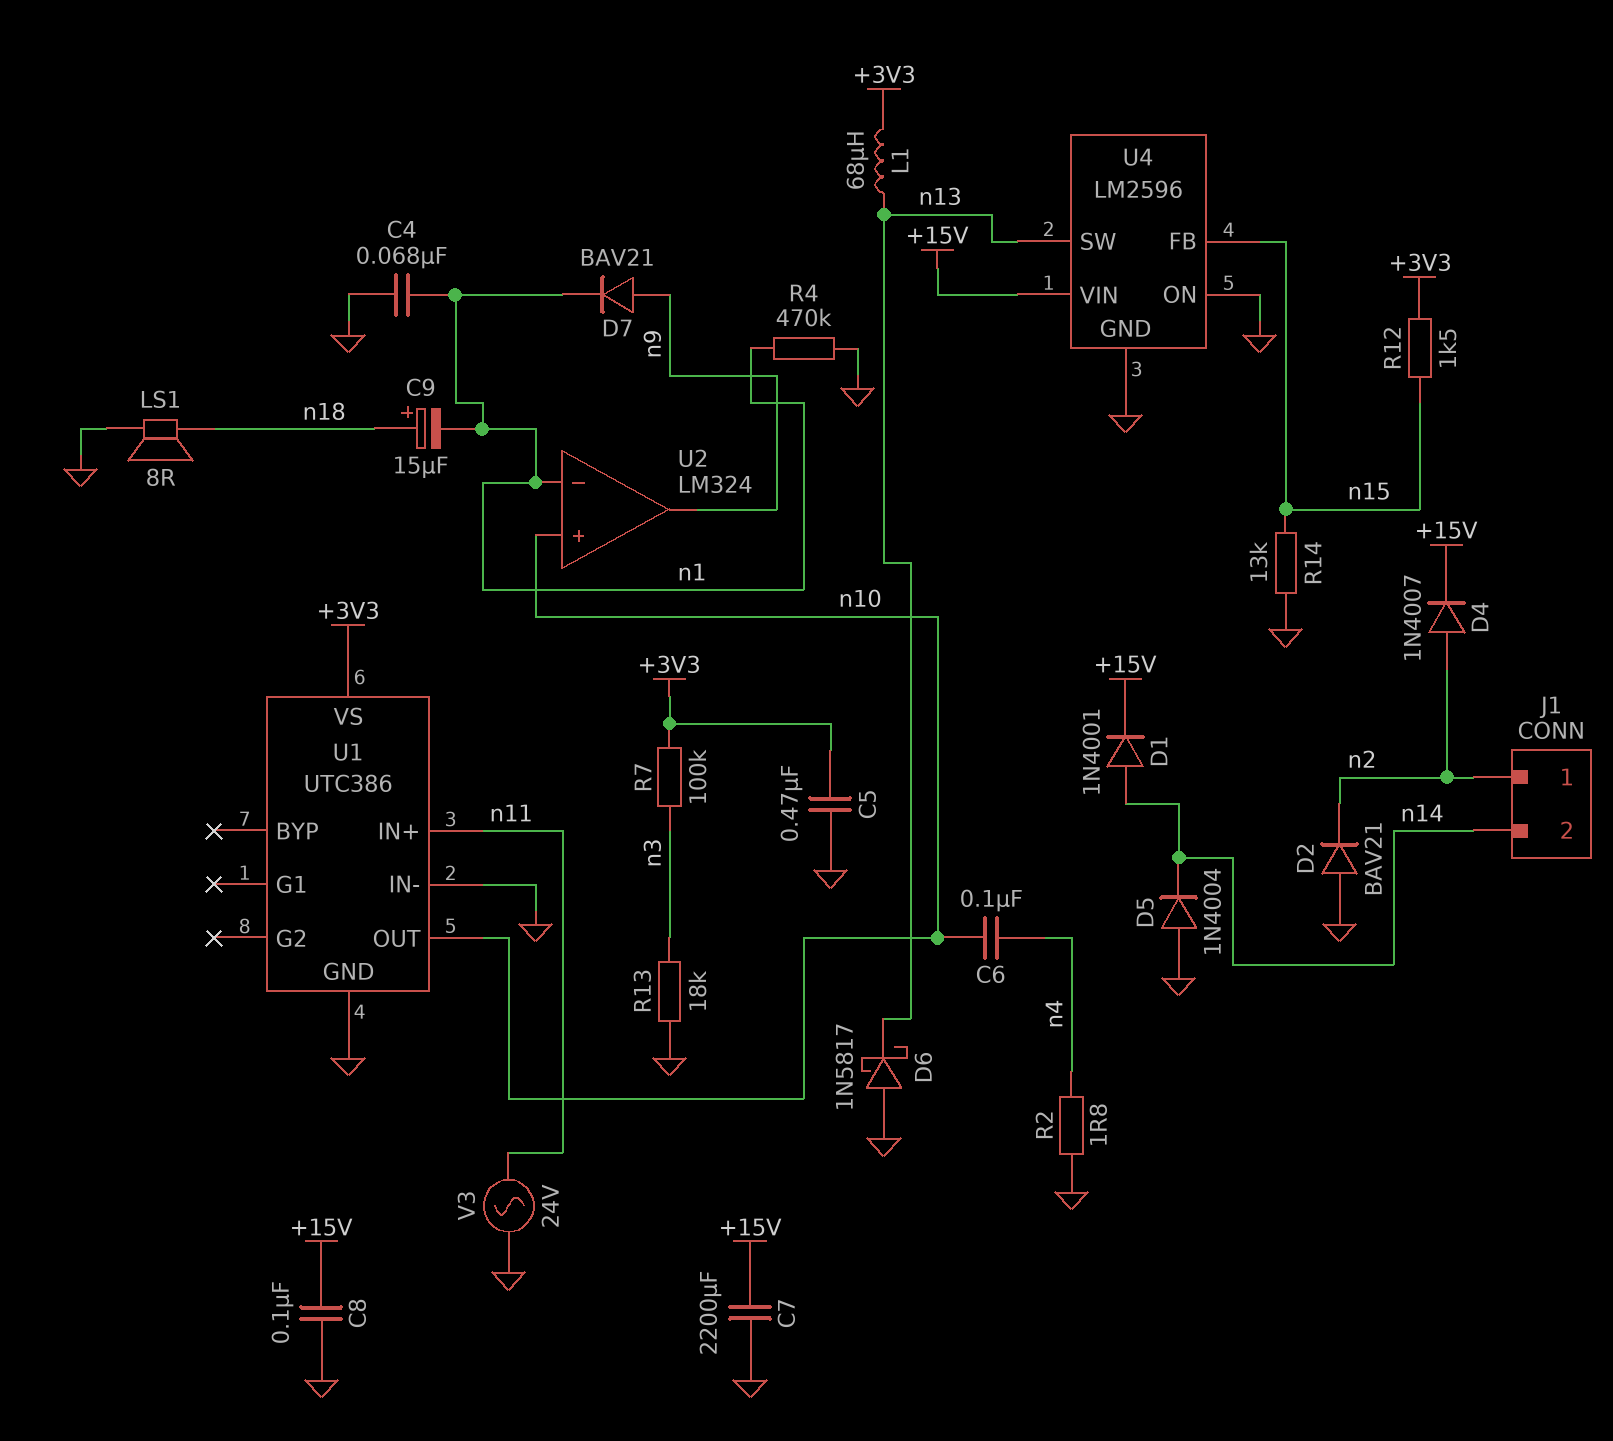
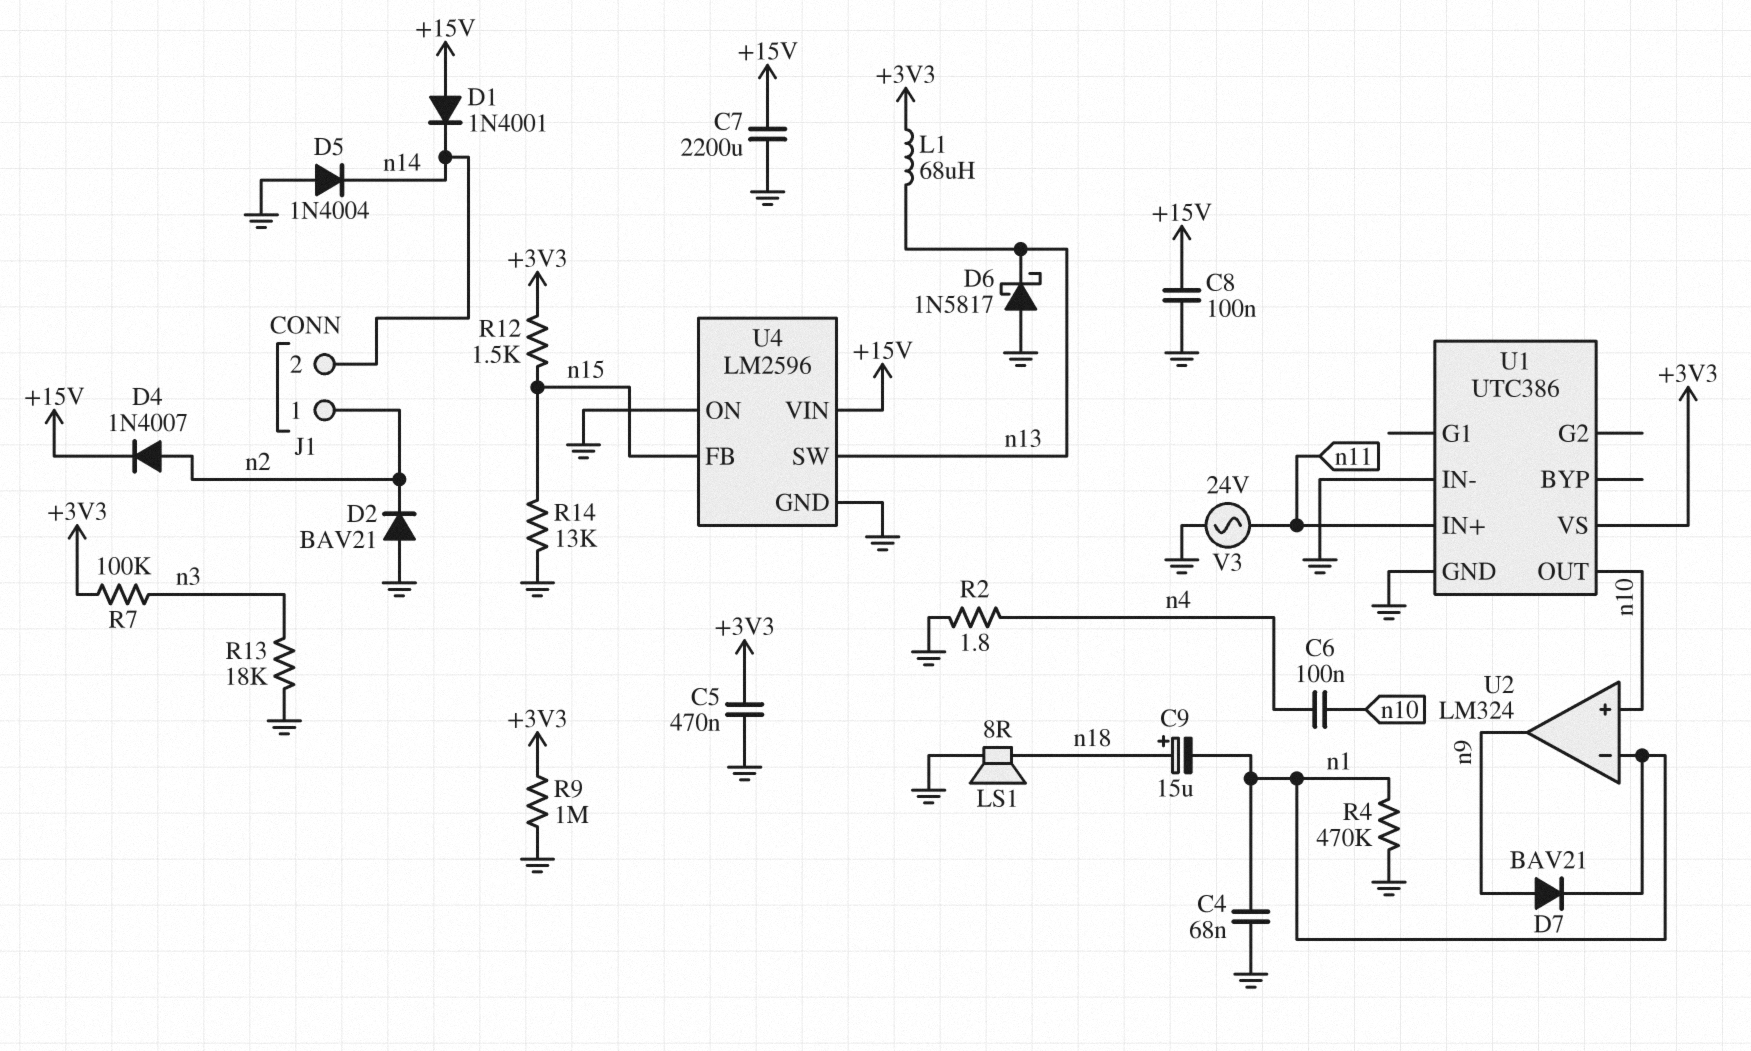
D1: diode 1N4001 (A n14, K +15V) -> diode 1N4001 (A +15V, K n14)
R9: none -> 1M (+3V3, GND)

